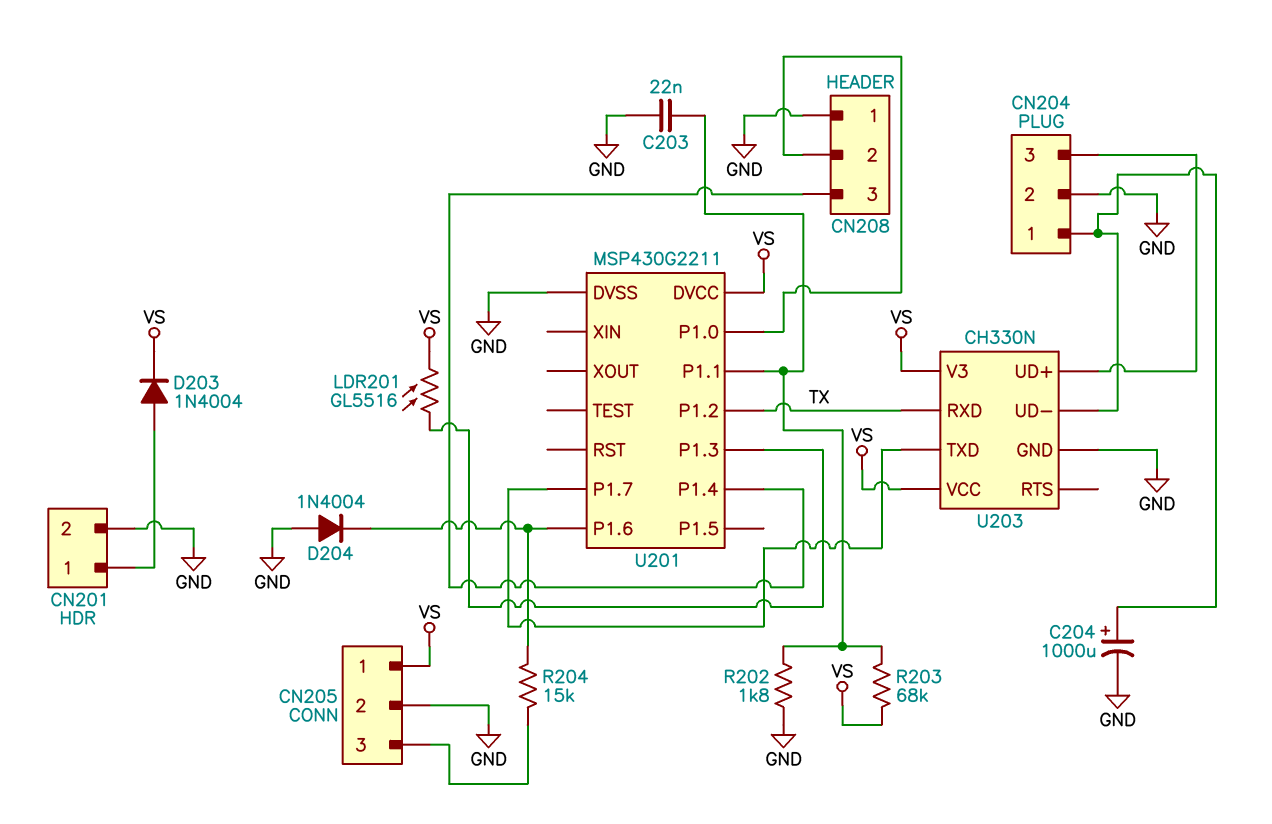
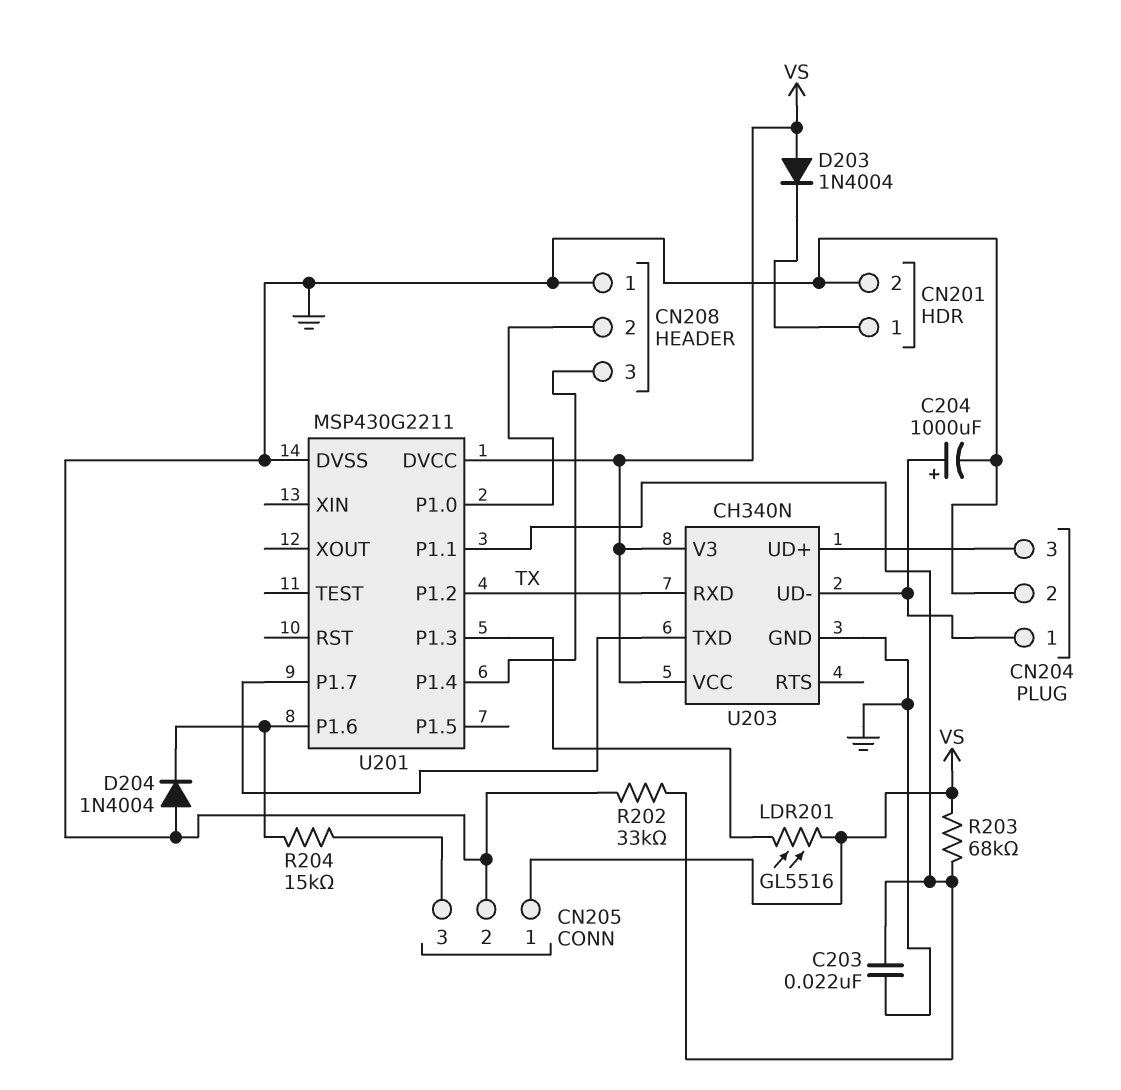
D203: diode 1N4004 (A CN201/1, K VS) -> diode 1N4004 (A VS, K CN201/1)
R202: 1.8k (GND, U201/P1.1) -> 33k (GND, U201/P1.1)
U203: CH330N -> CH340N

